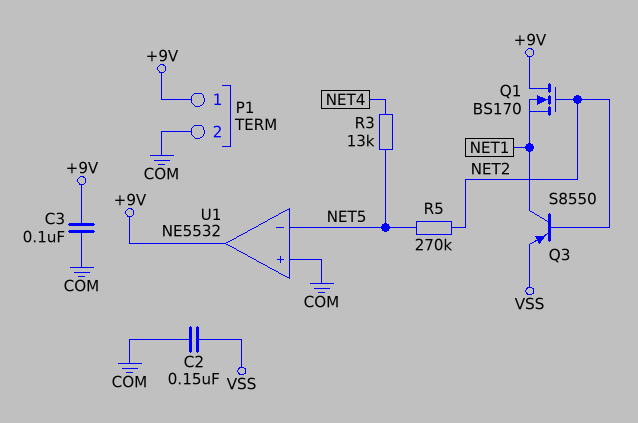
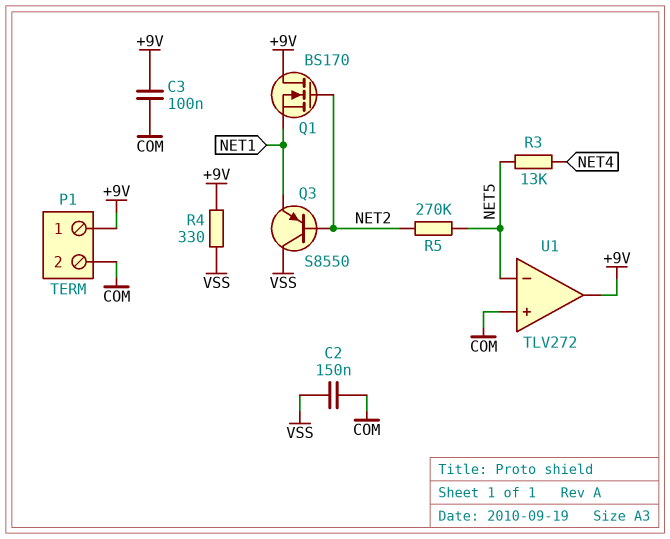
Q3: PNP S8550 (B NET2, C NET1, E VSS) -> PNP S8550 (B NET2, C VSS, E NET1)
R4: none -> 330 (+9V, VSS)
U1: NE5532 -> TLV272

